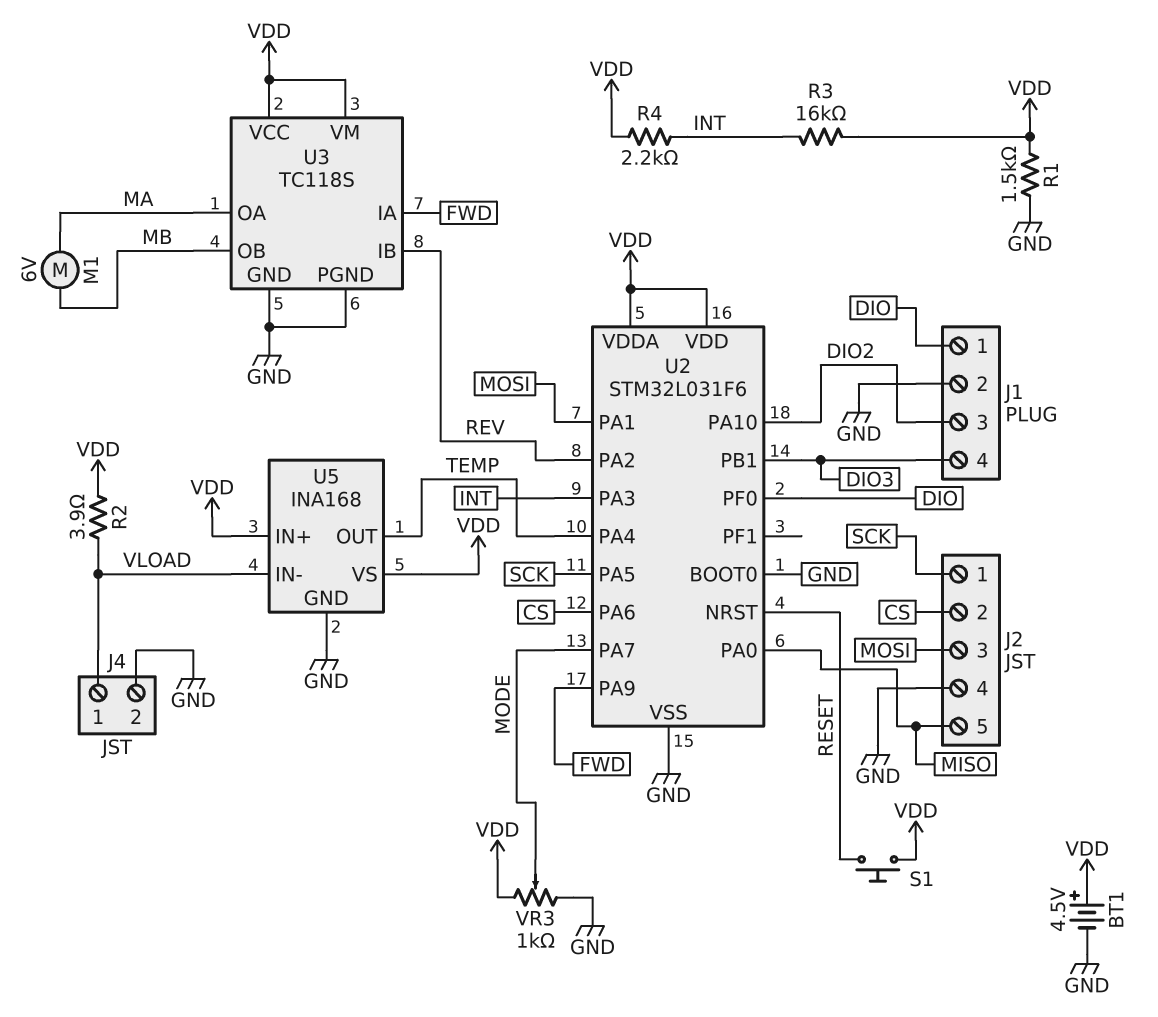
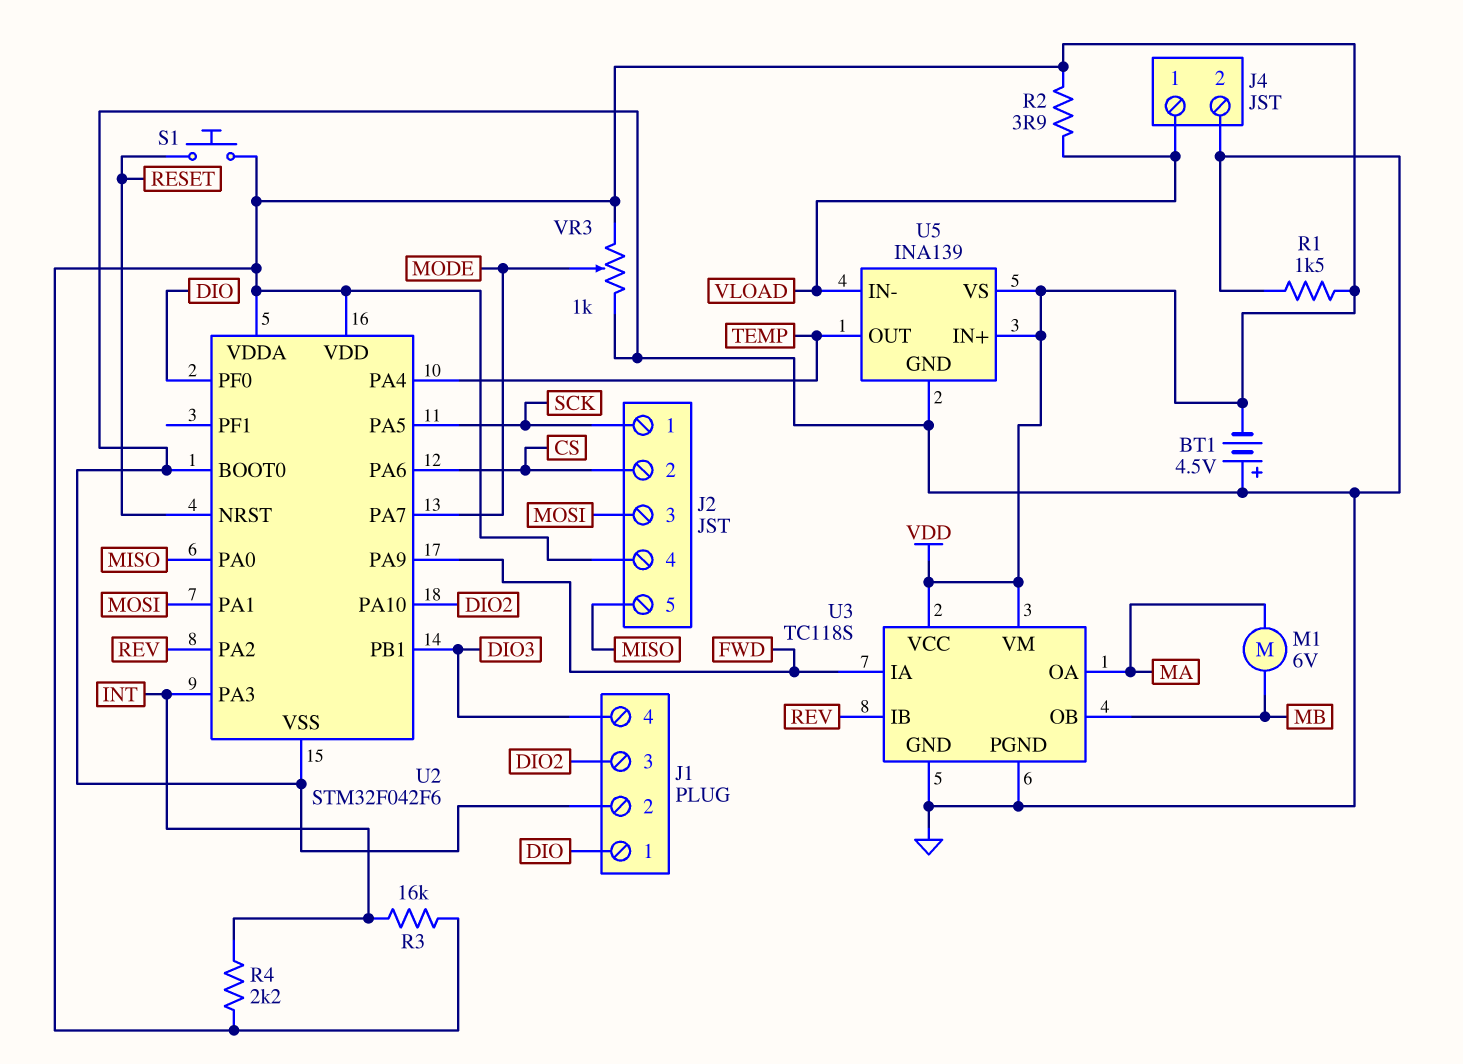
BT1: 4.5V (plus VDD, minus GND) -> 4.5V (plus GND, minus VDD)
J2 pin 4: GND -> VDD
U2: STM32L031F6 -> STM32F042F6
U5: INA168 -> INA139

